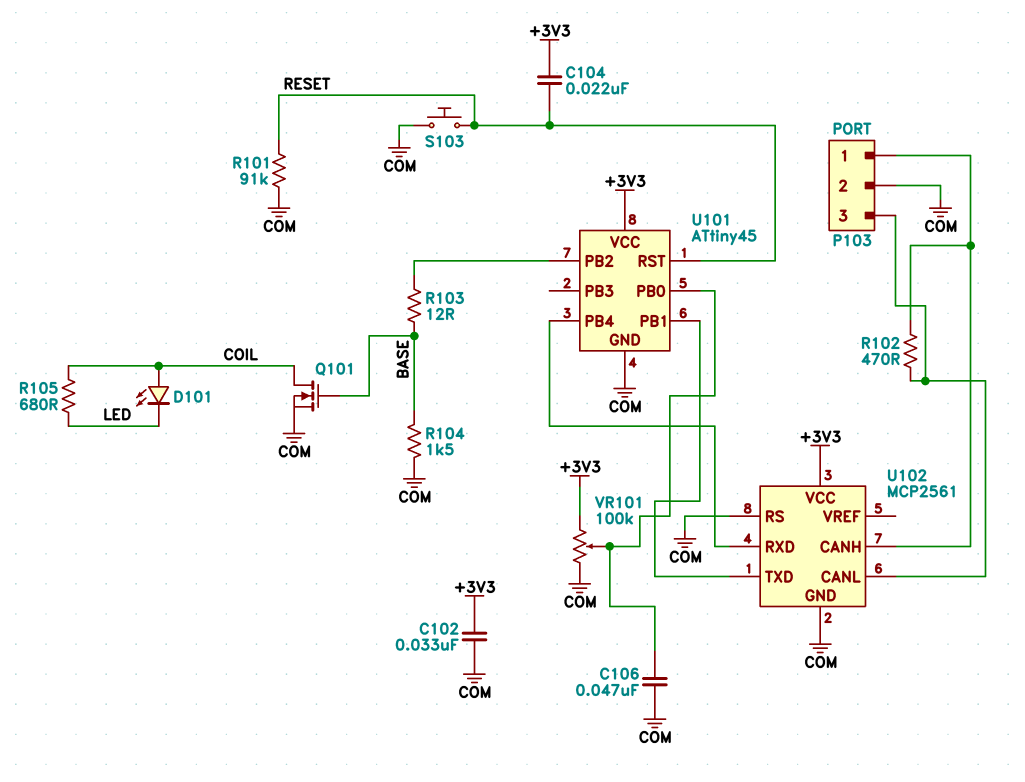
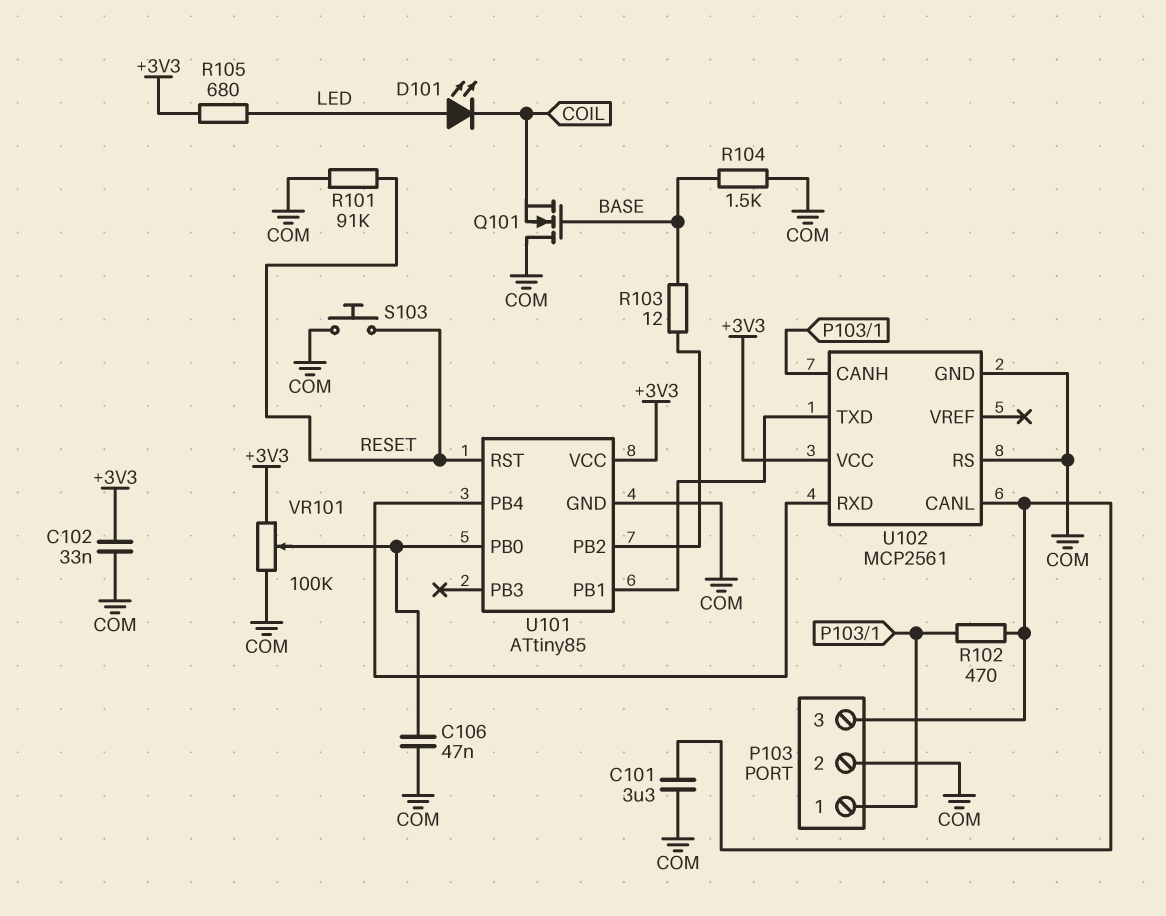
C101: none -> 3.3uF (COM, P103/3)
C104: 22nF (+3V3, RESET) -> none
D101: LED (A COIL, K LED) -> LED (A LED, K COIL)
Q101: NMOS (G BASE, D COIL, S COM) -> NMOS (G BASE, D COM, S COIL)
R105: 680 (COIL, LED) -> 680 (+3V3, LED)
U101: ATtiny45 -> ATtiny85

